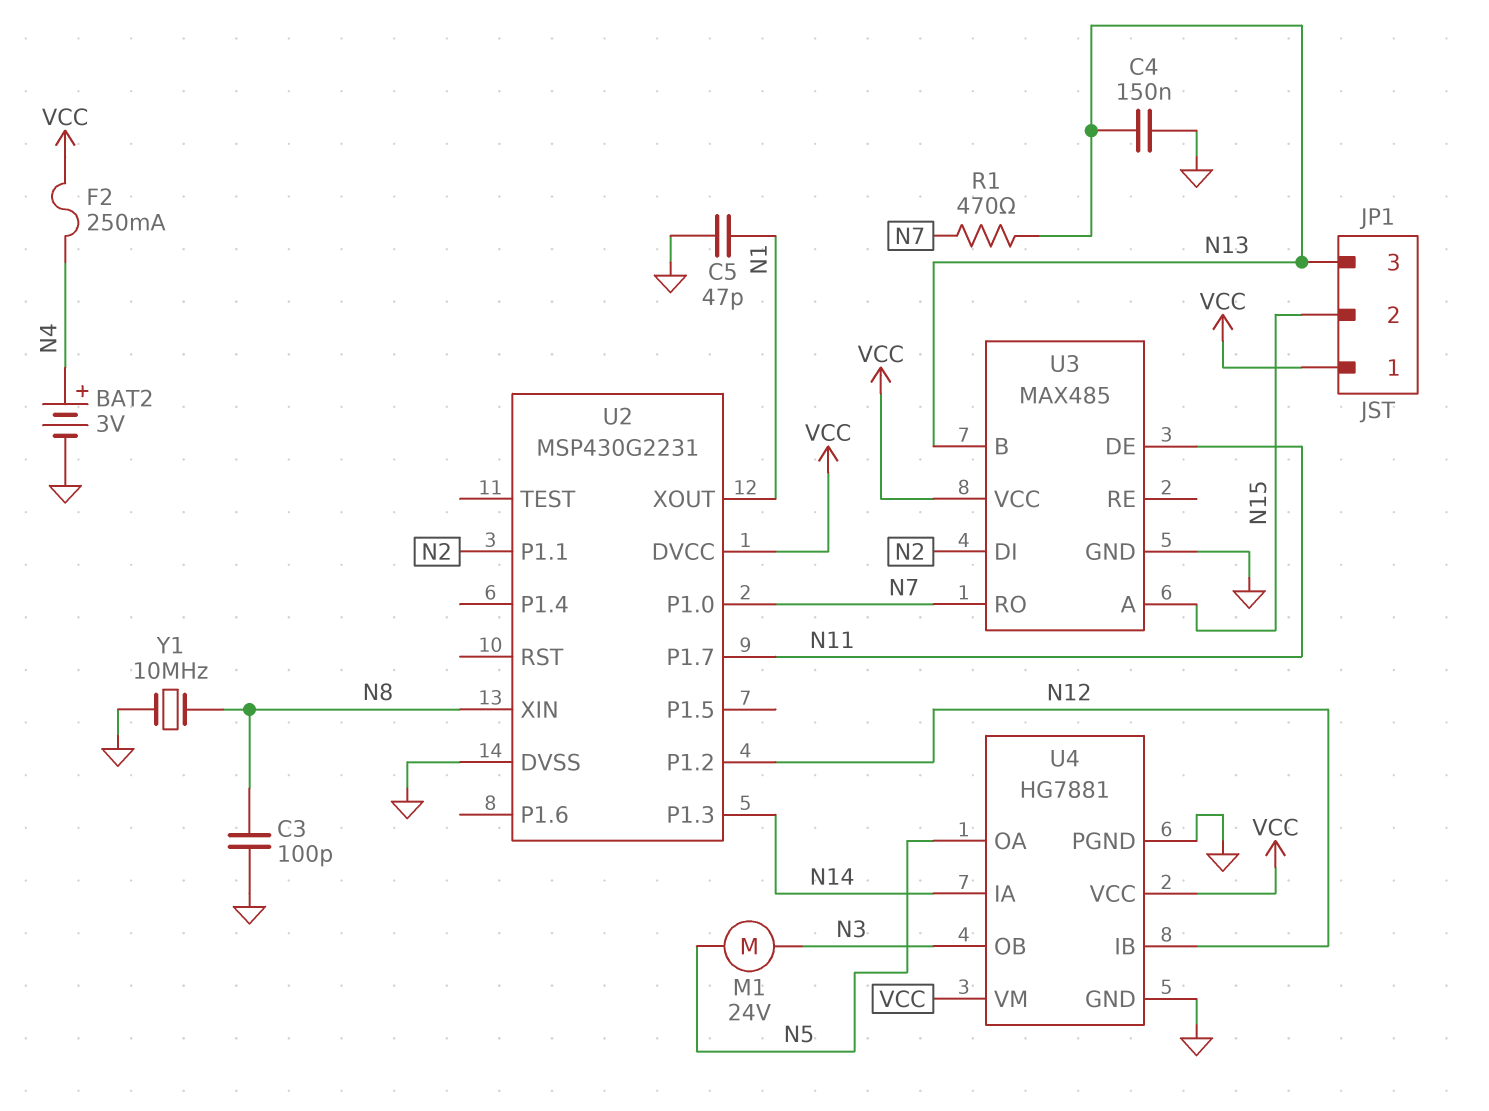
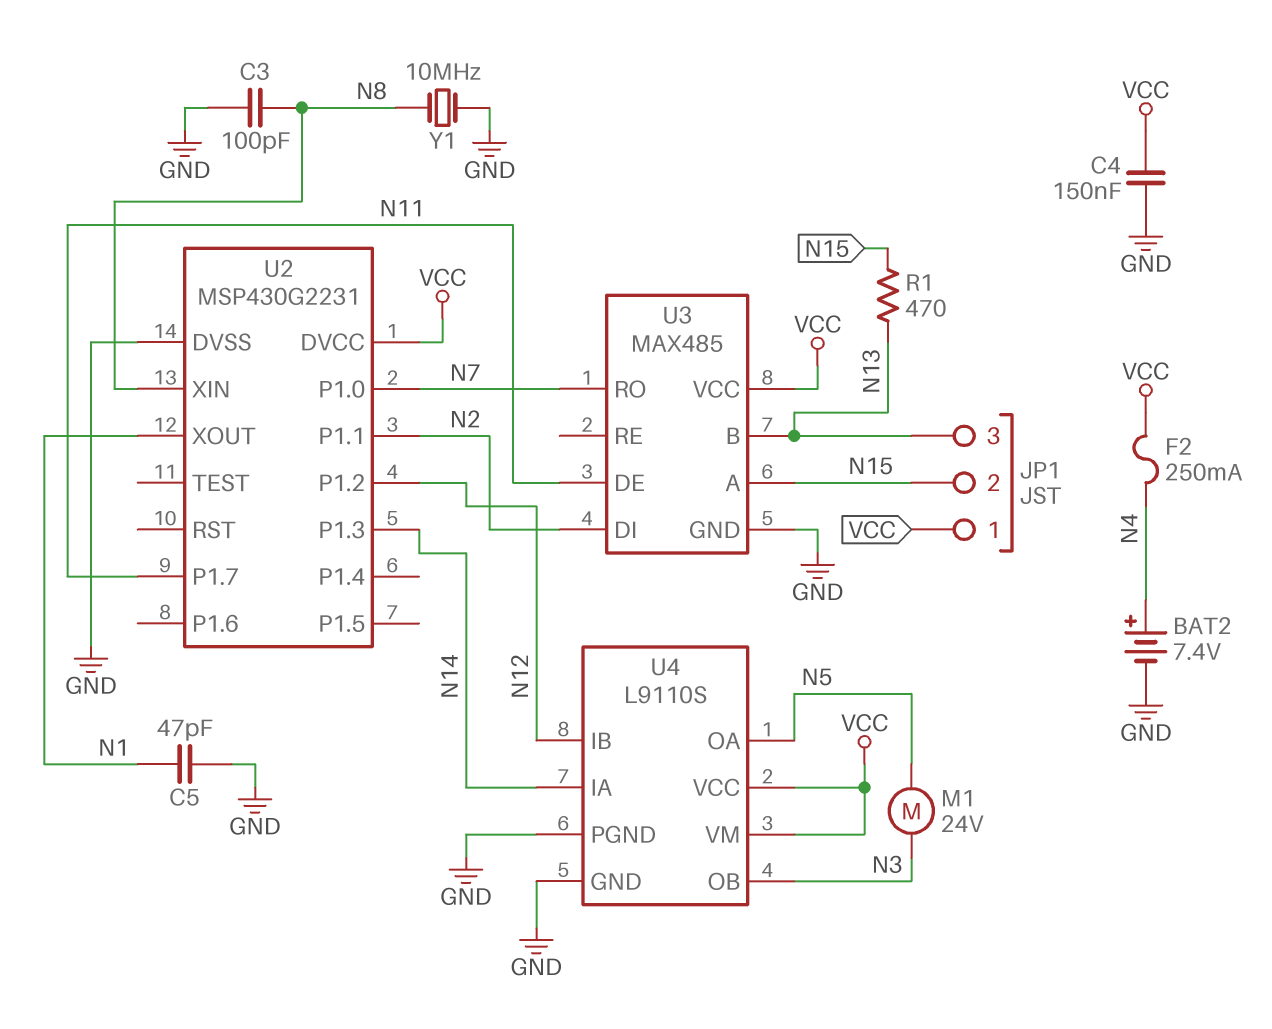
BAT2: 3V (plus N4, minus GND) -> 7.4V (plus N4, minus GND)
C4: 150nF (GND, N13) -> 150nF (GND, VCC)
R1: 470 (N7, N13) -> 470 (N13, N15)
U4: HG7881 -> L9110S

